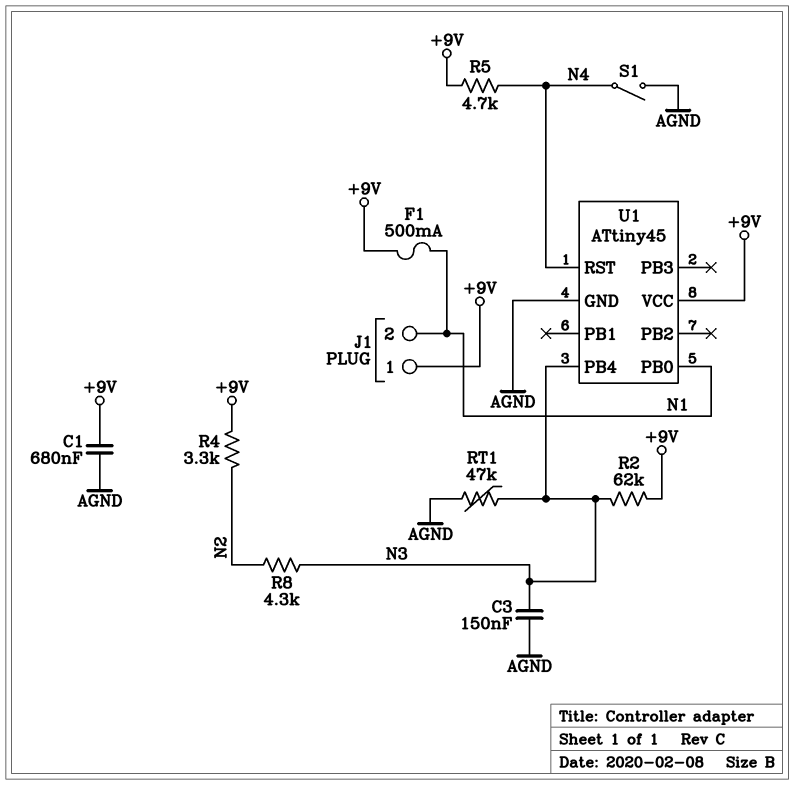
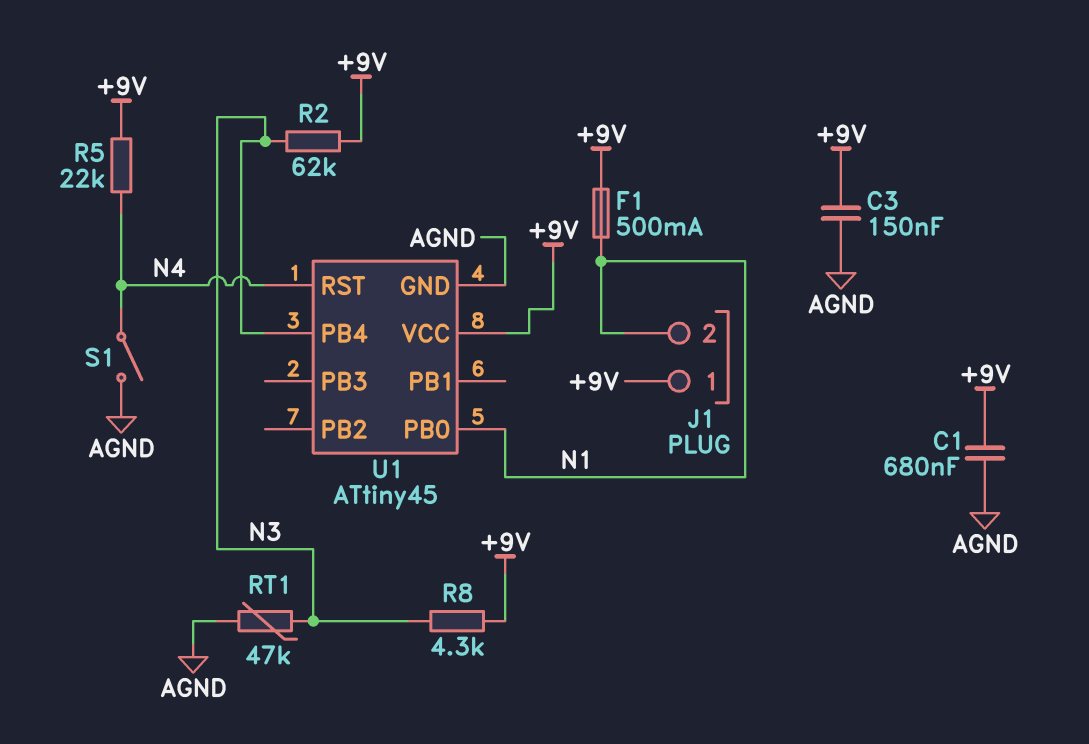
C3: 150nF (AGND, N3) -> 150nF (+9V, AGND)
R4: 3.3k (+9V, N2) -> none
R5: 4.7k (+9V, N4) -> 22k (+9V, N4)
R8: 4.3k (N2, N3) -> 4.3k (+9V, N3)

